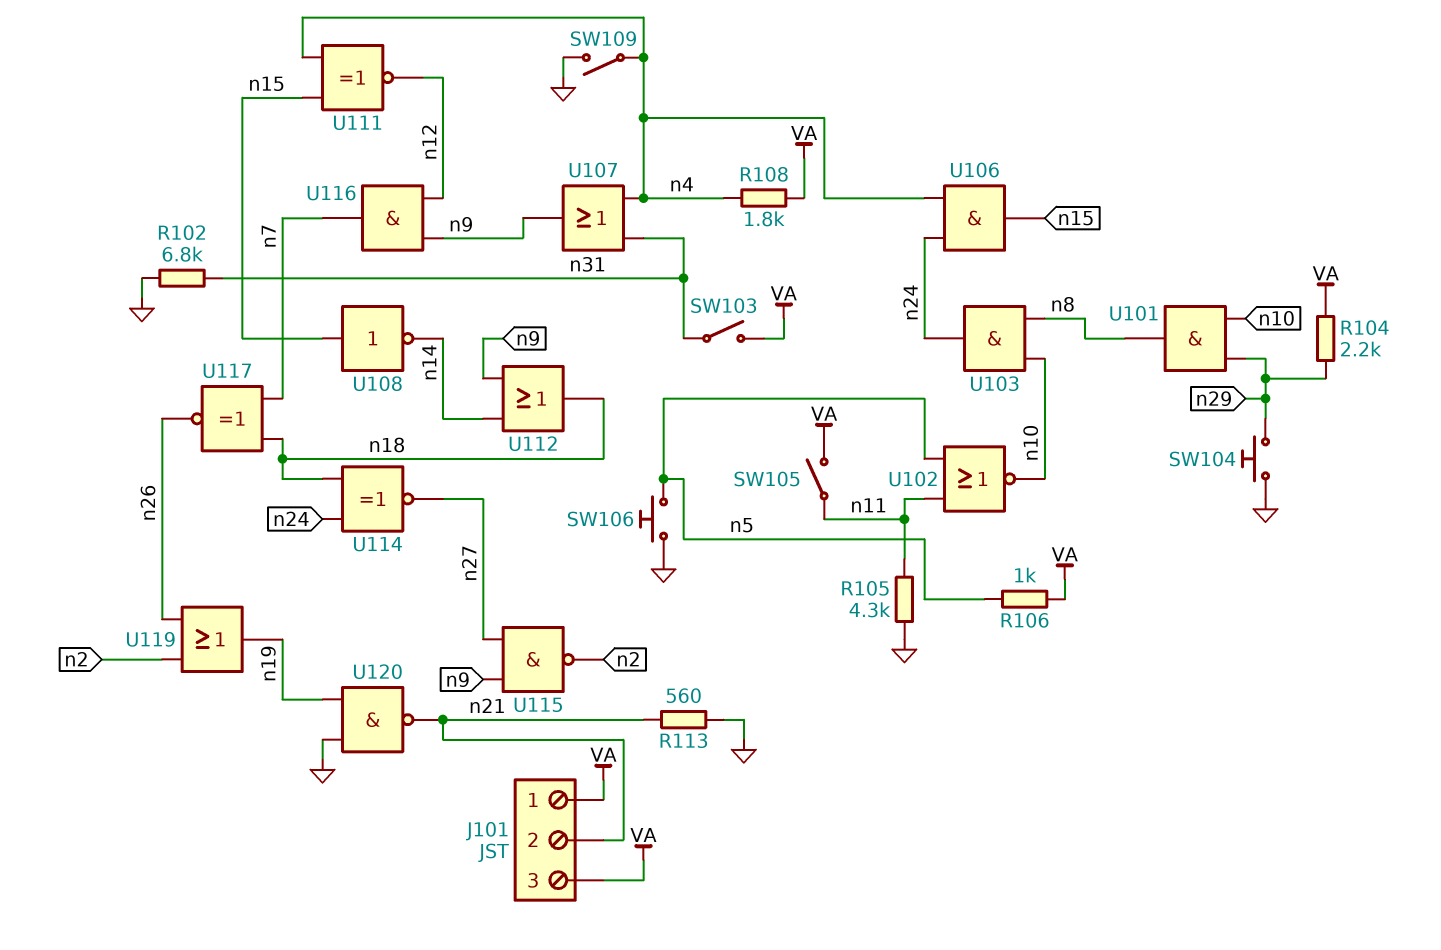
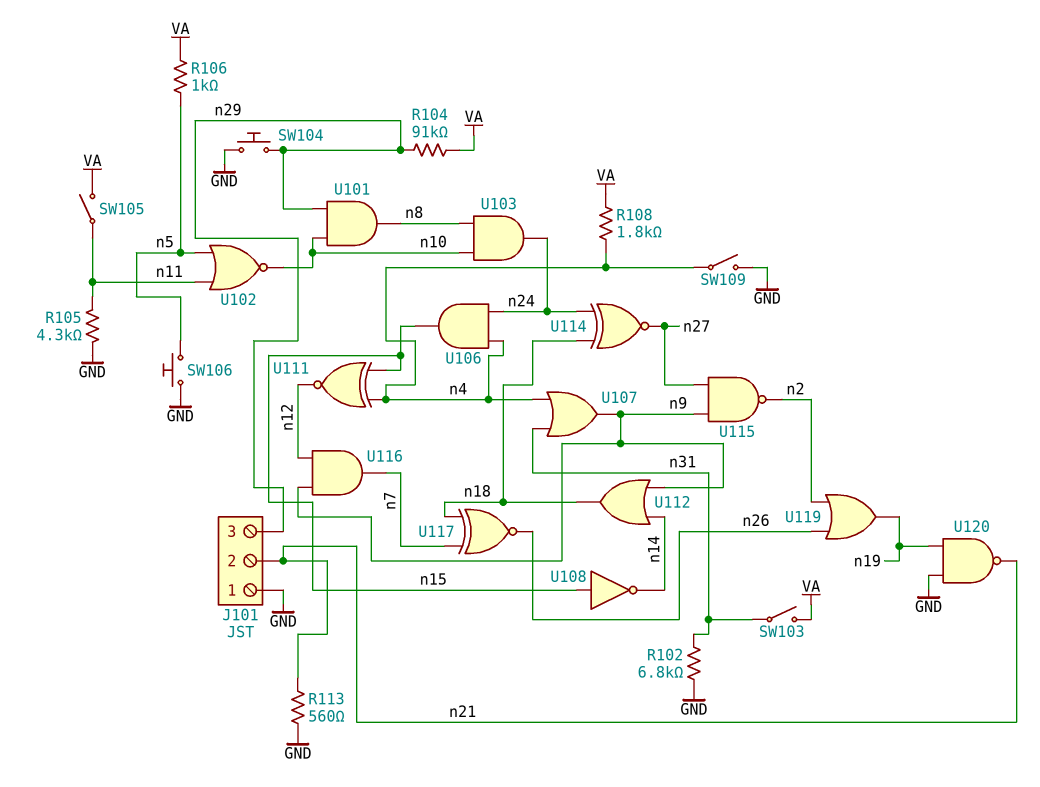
J101 pin 1: VA -> GND
J101 pin 3: VA -> n29
R104: 2.2k (VA, n29) -> 91k (VA, n29)

